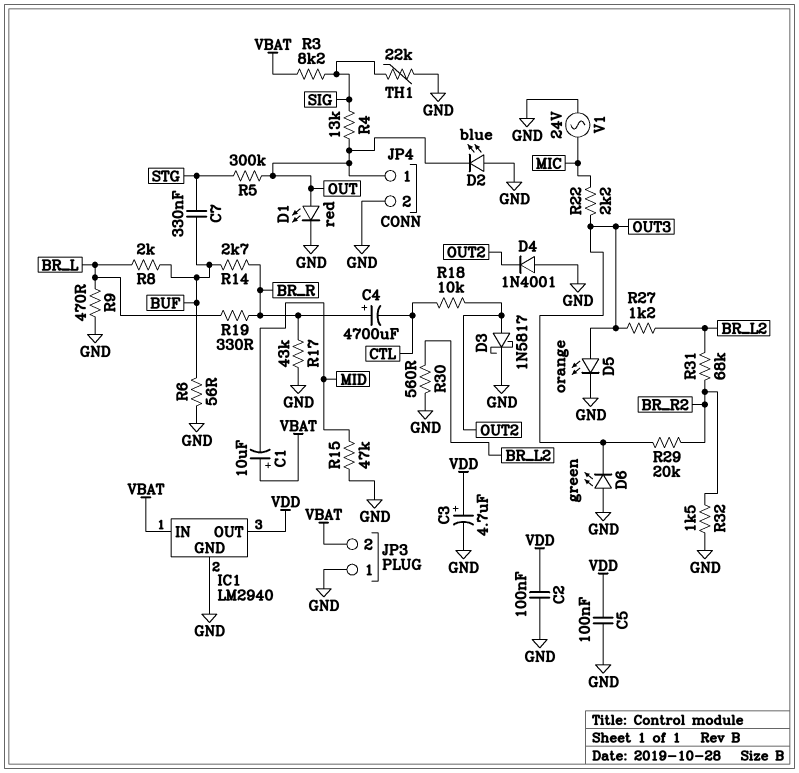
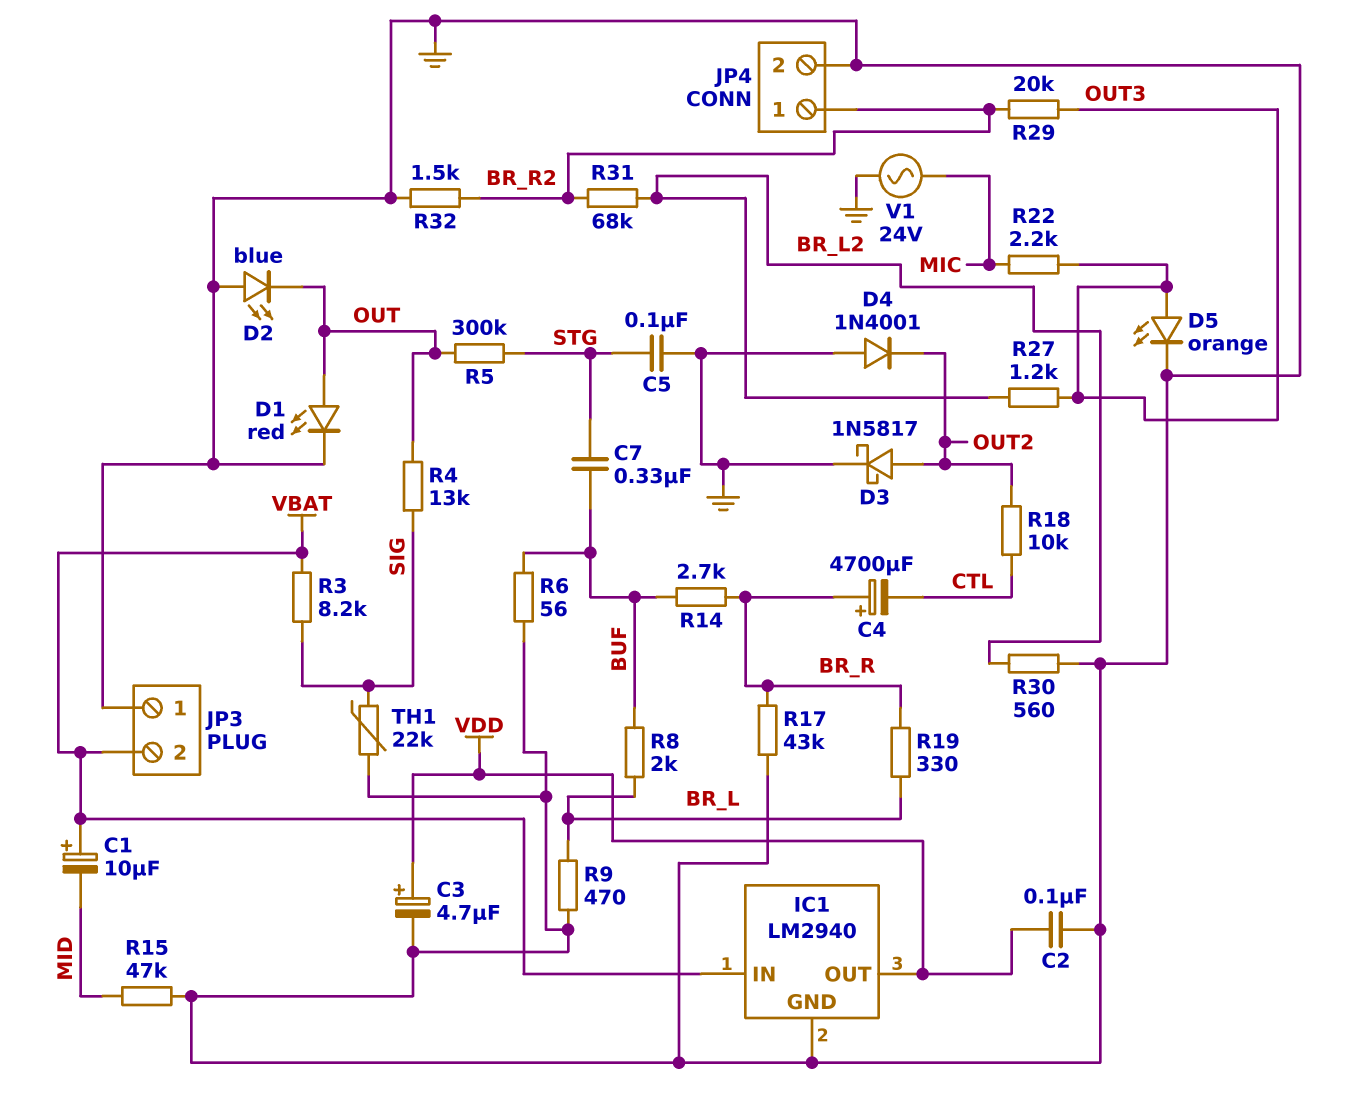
C5: 100nF (GND, VDD) -> 100nF (GND, STG)
D6: LED green (A GND, K OUT3) -> none
JP4 pin 1: OUT -> BR_R2

